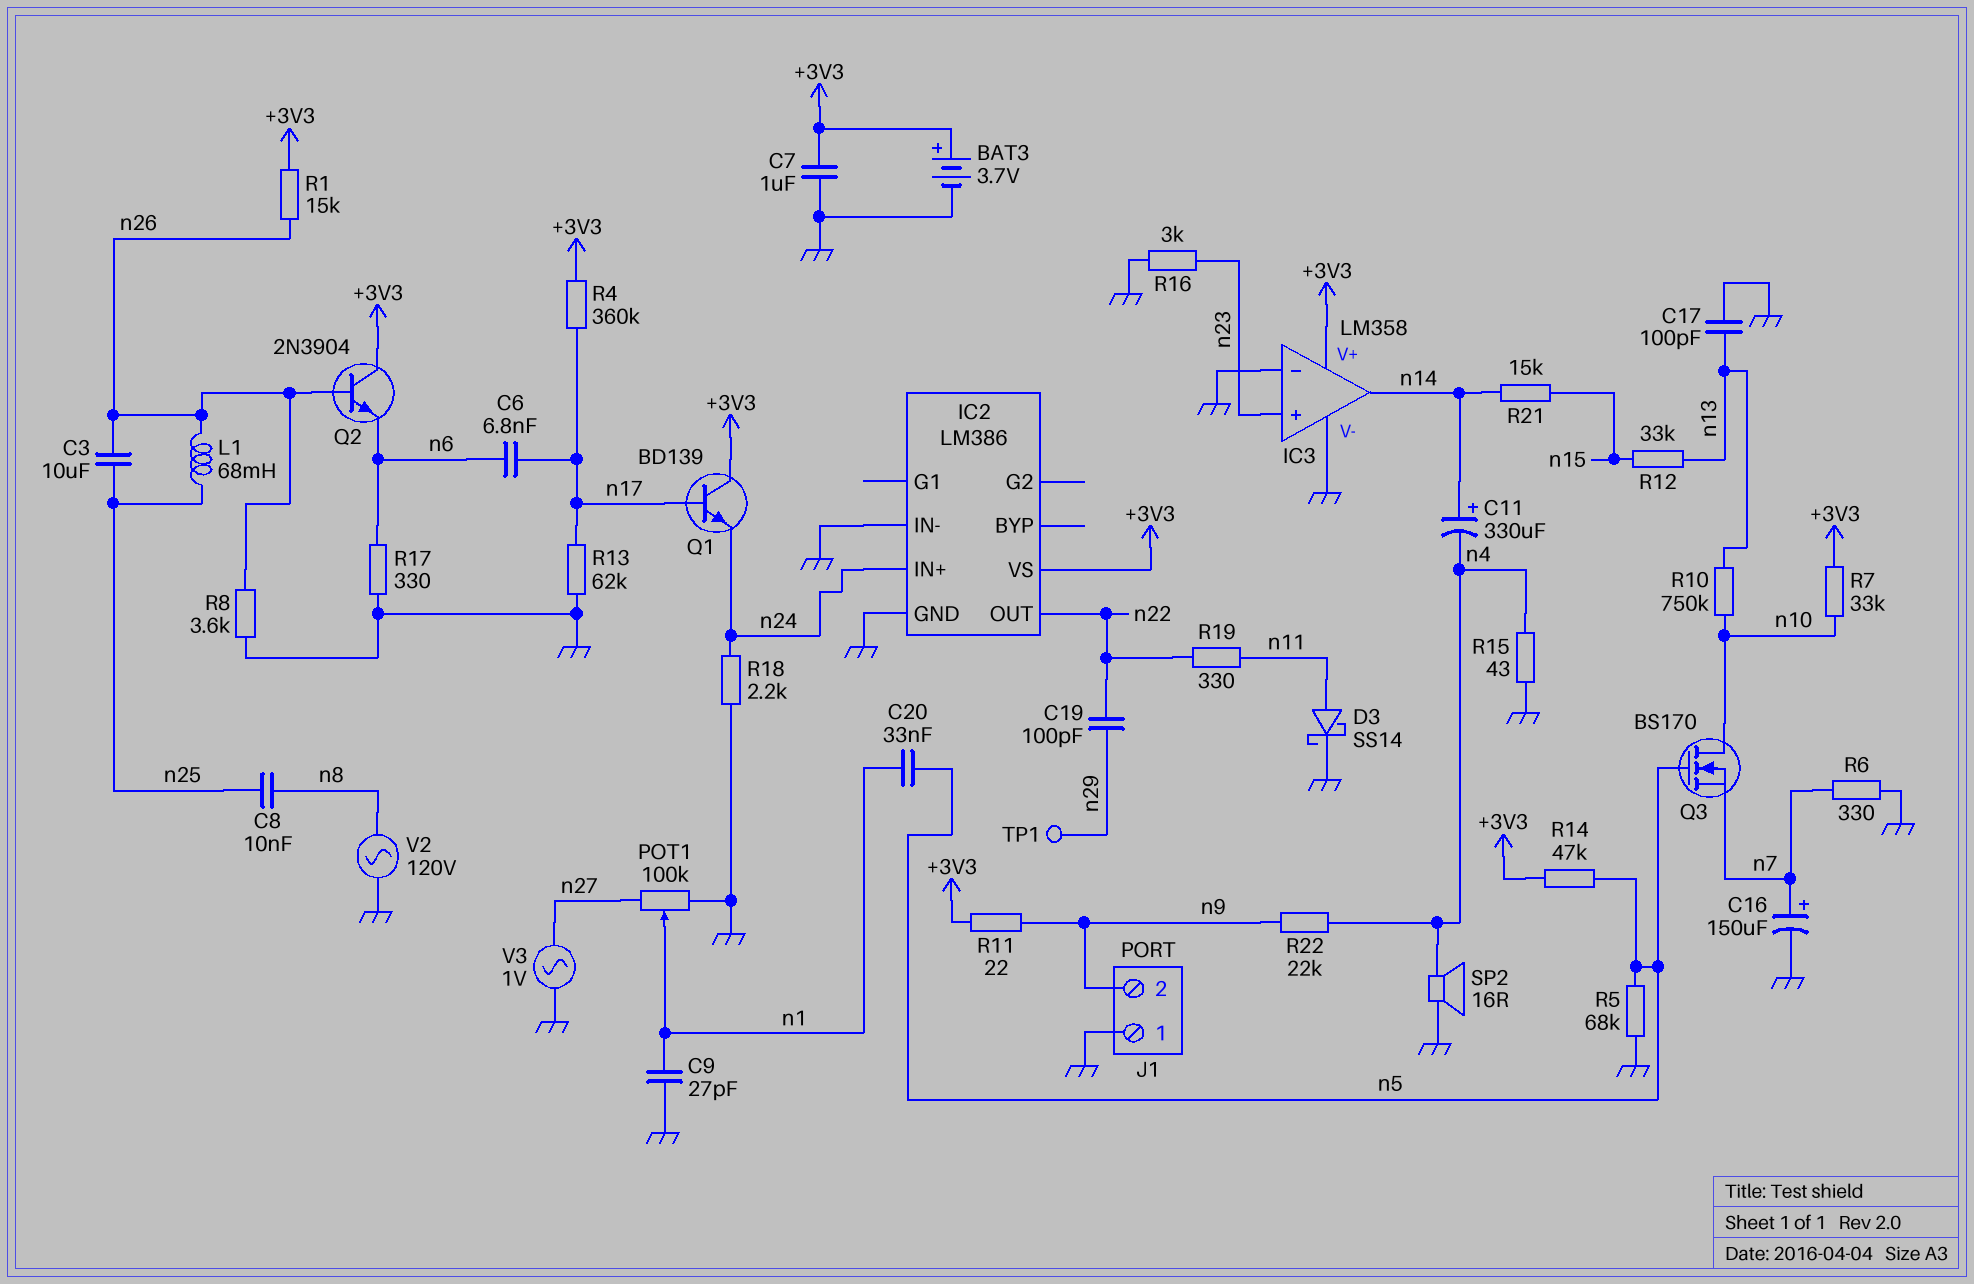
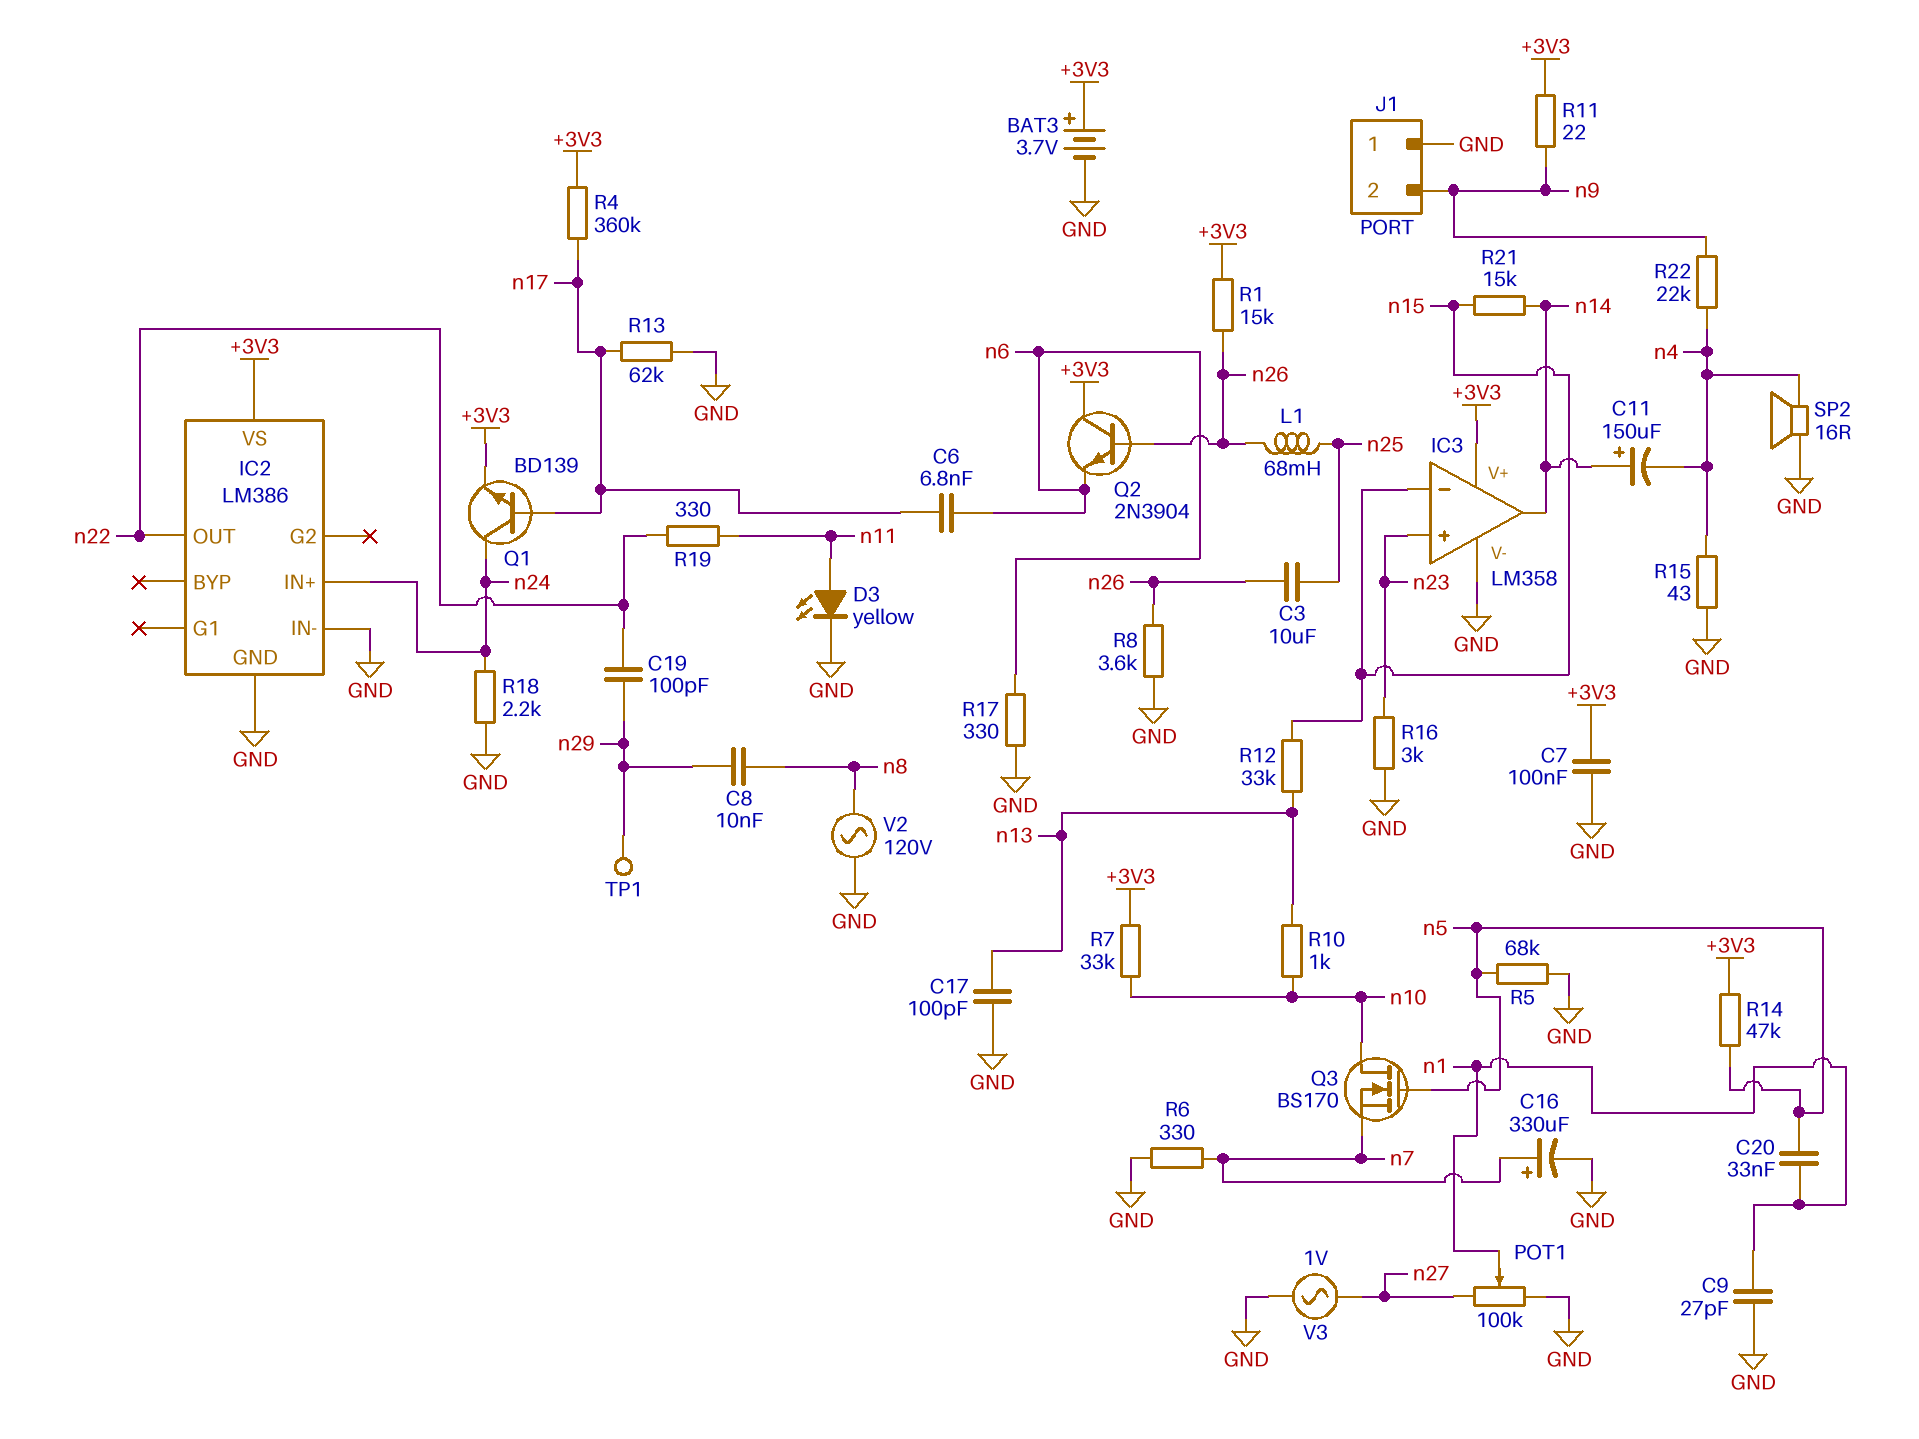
C7: 1uF (+3V3, GND) -> 100nF (+3V3, GND)
C8: 10nF (n8, n25) -> 10nF (n8, n29)
C11: 330uF (plus n14, minus n4) -> 150uF (plus n14, minus n4)
C16: 150uF (plus n7, minus GND) -> 330uF (plus n7, minus GND)
D3: schottky SS14 (A n11, K GND) -> LED yellow (A n11, K GND)
IC3 pin in-: GND -> n15
Q1: NPN BD139 (B n17, C +3V3, E n24) -> NPN BD139 (B n17, C n24, E +3V3)
R10: 750k (n10, n13) -> 1k (n10, n13)

